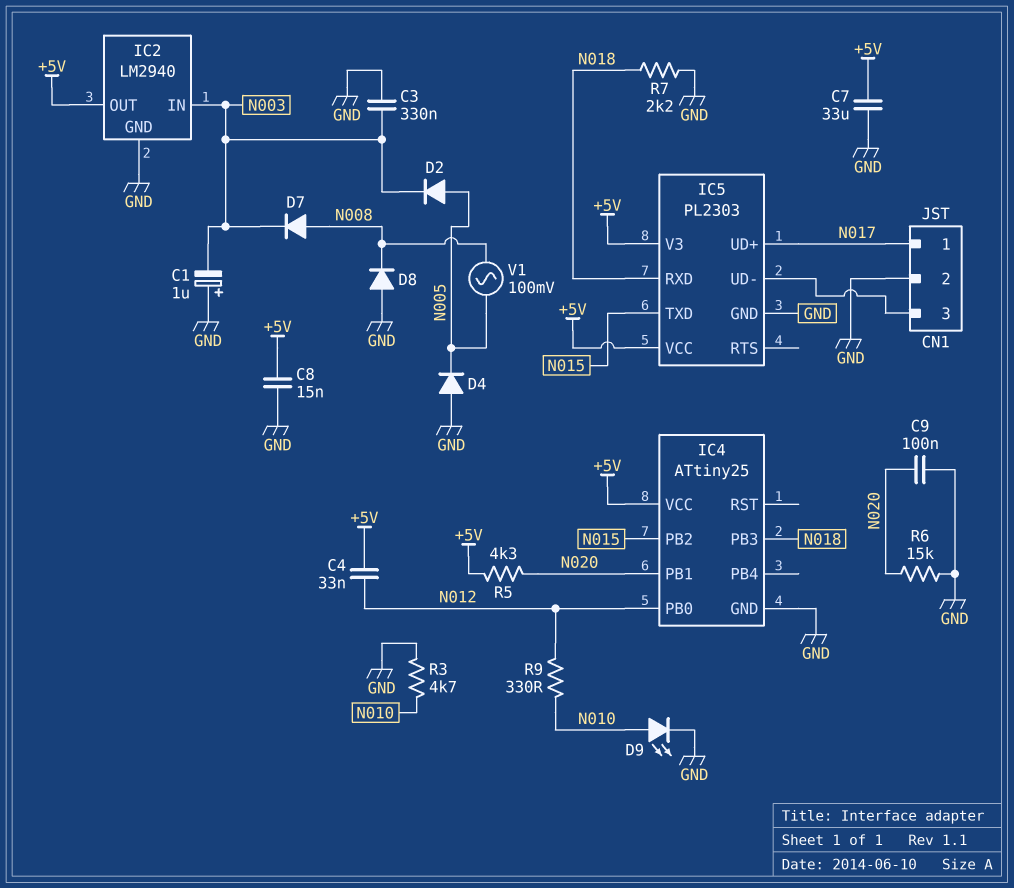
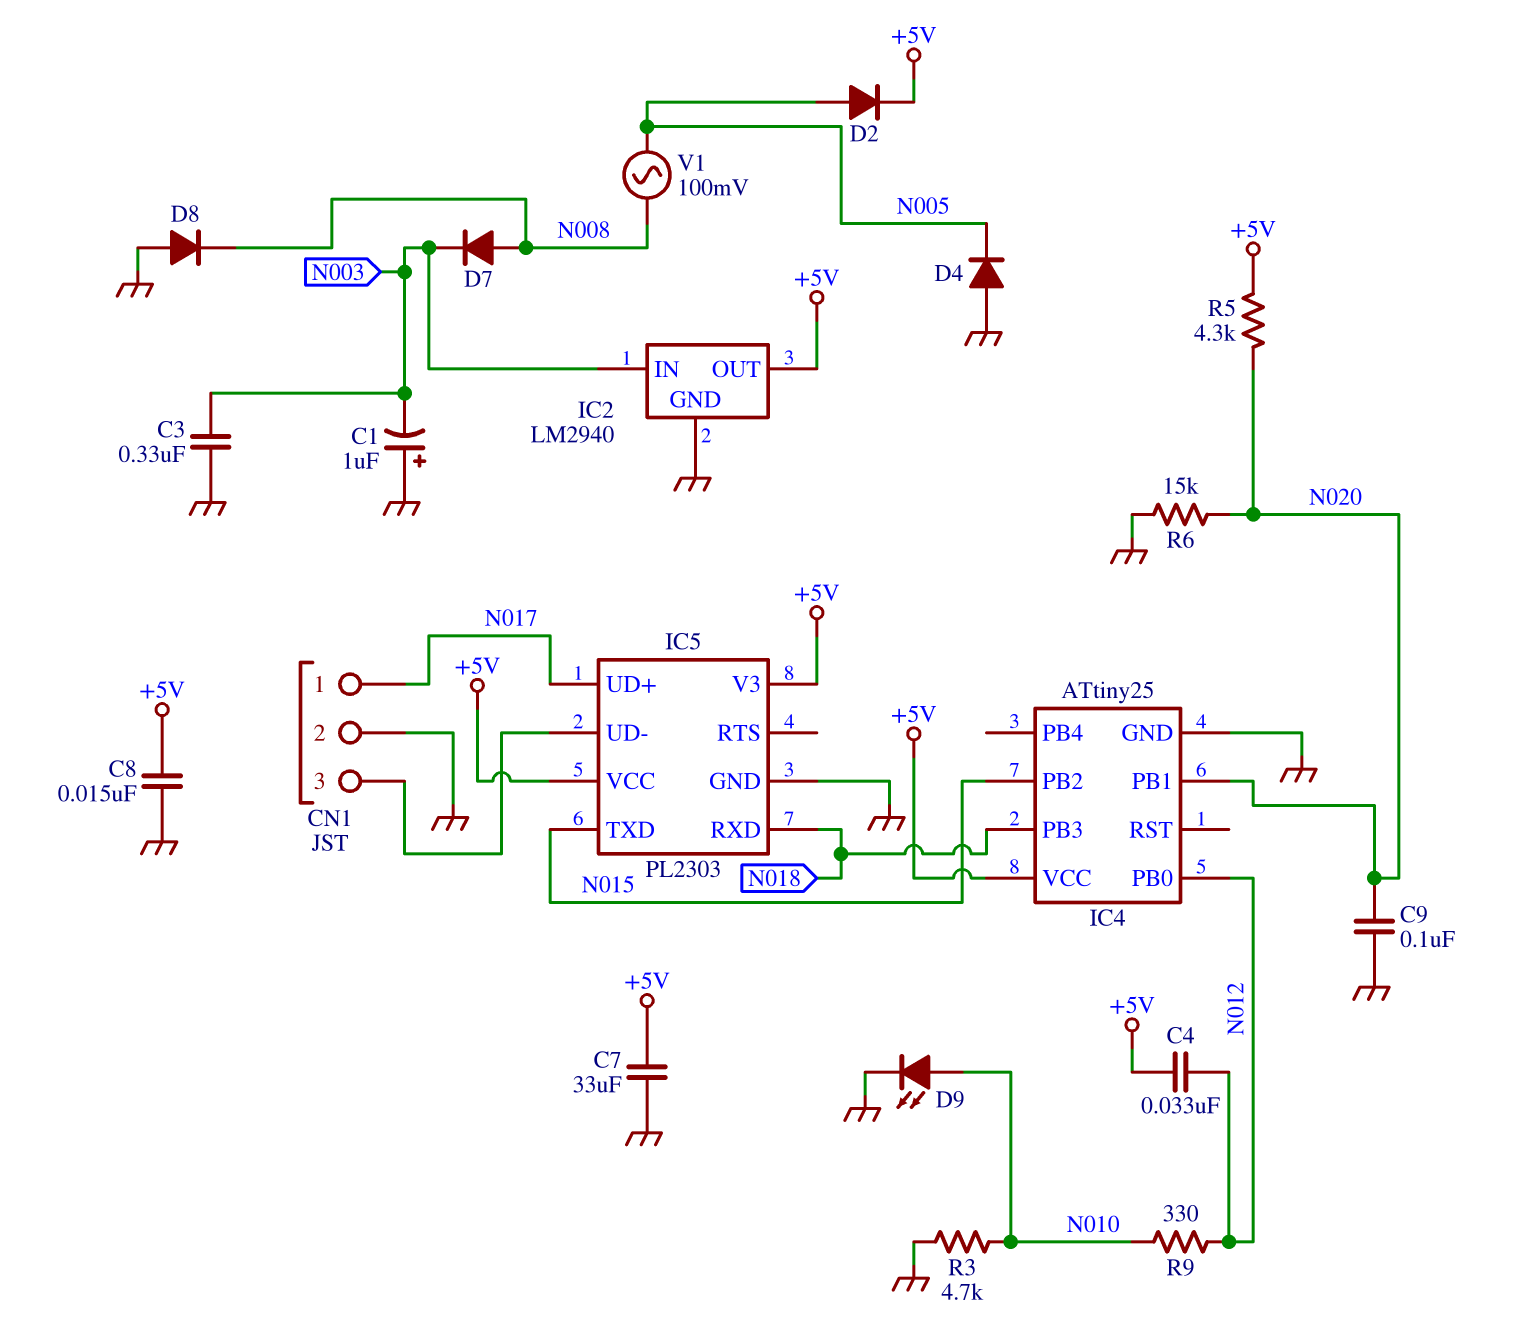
D2: diode (A N005, K N003) -> diode (A N005, K +5V)
R7: 2.2k (GND, N018) -> none

